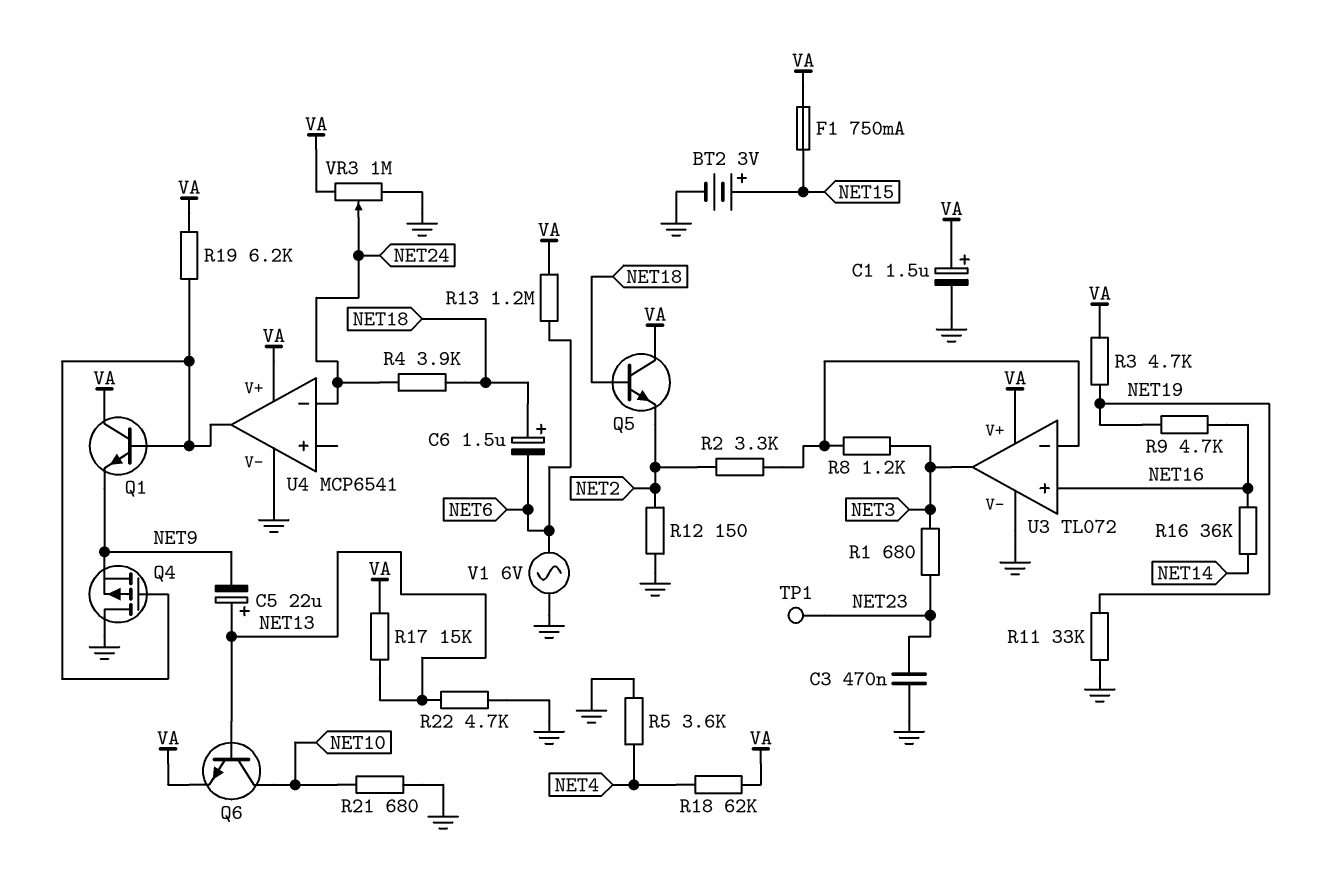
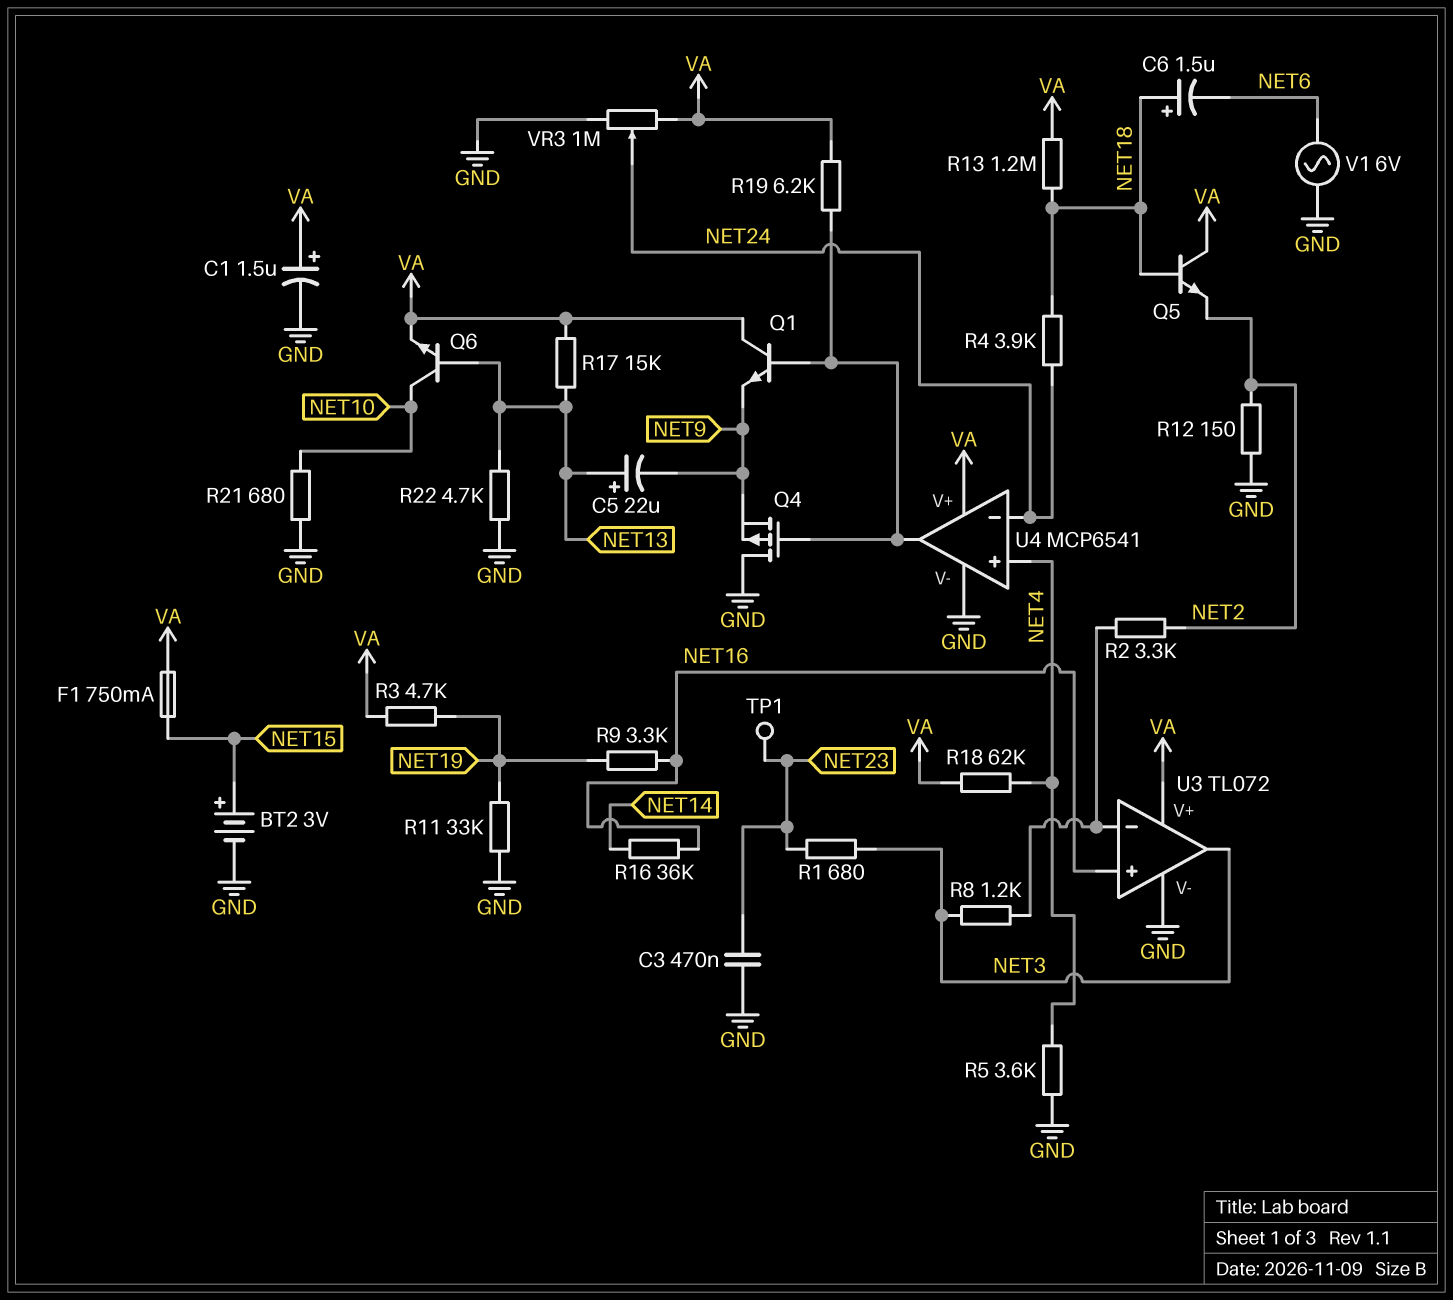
R9: 4.7k (NET16, NET19) -> 3.3k (NET16, NET19)
R13: 1.2M (NET6, VA) -> 1.2M (NET18, VA)
U4 pin in+: none -> NET4

